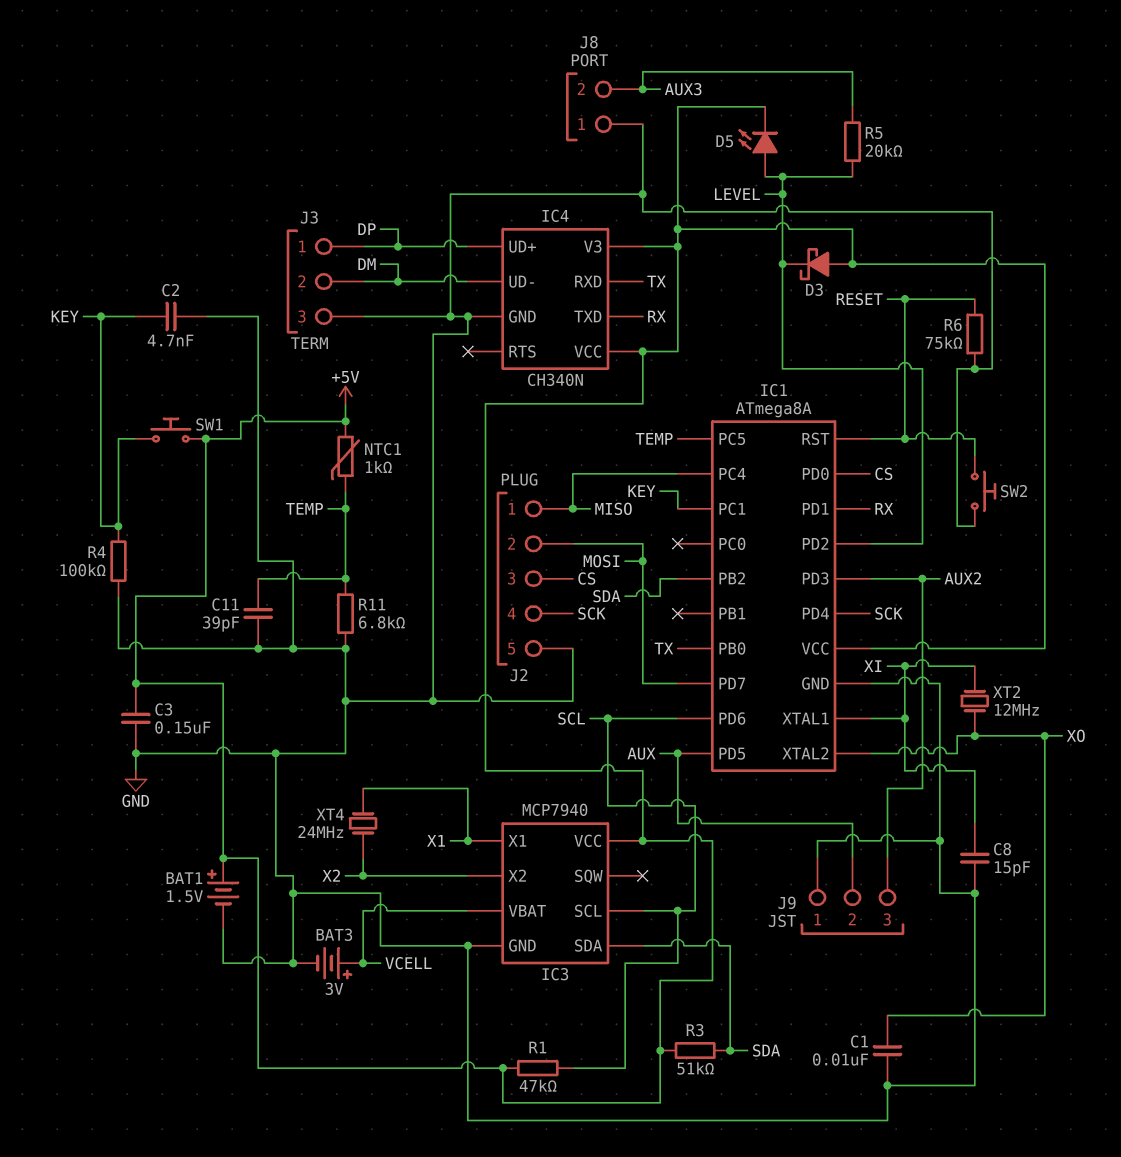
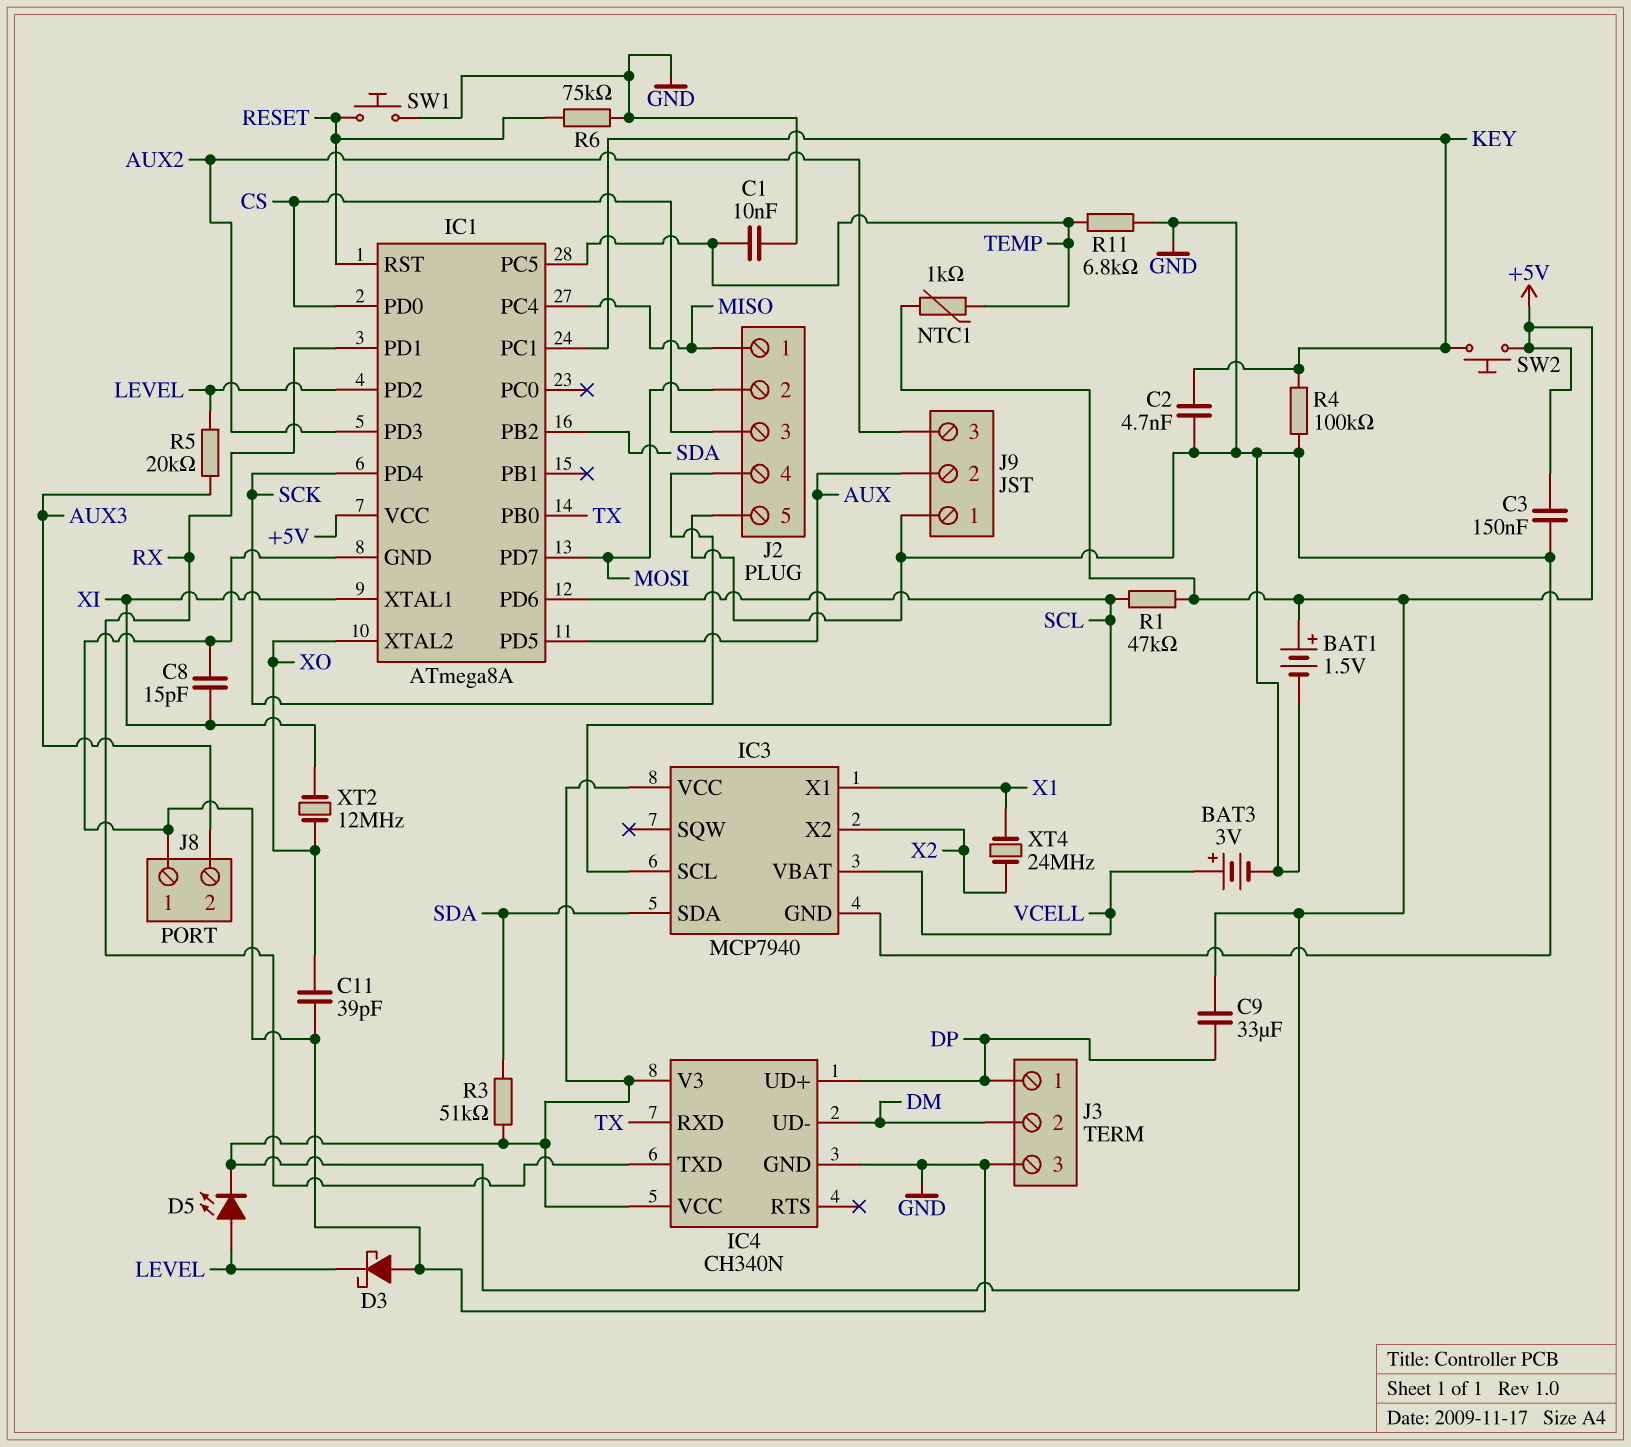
C1: 10nF (GND, XO) -> 10nF (GND, TEMP)
C9: none -> 33uF (+5V, DP)
C11: 39pF (GND, TEMP) -> 39pF (GND, XO)
D3: schottky (A +5V, K LEVEL) -> schottky (A GND, K LEVEL)
SW1: button (+5V, KEY) -> button (GND, RESET)
SW2: button (GND, RESET) -> button (+5V, KEY)

